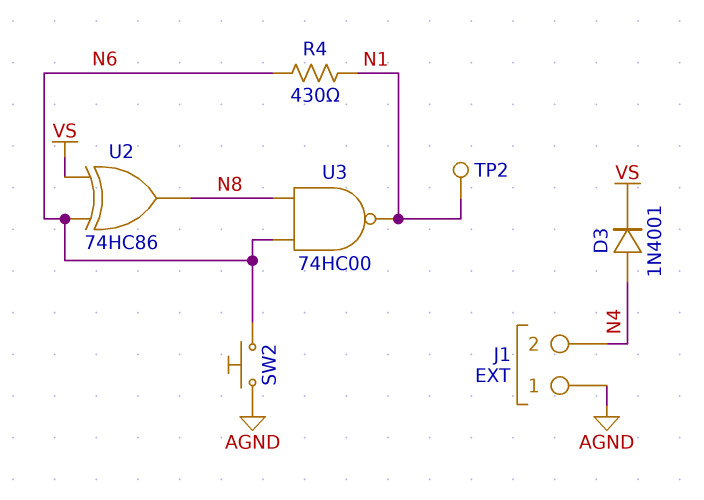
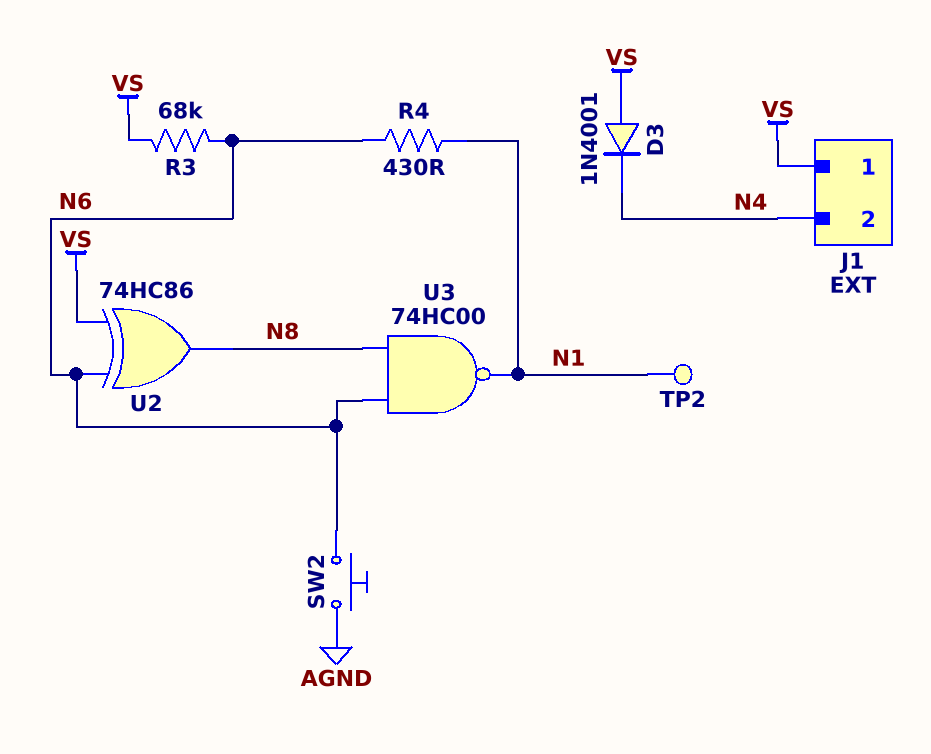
D3: diode 1N4001 (A N4, K VS) -> diode 1N4001 (A VS, K N4)
J1 pin 1: AGND -> VS
R3: none -> 68k (N6, VS)

